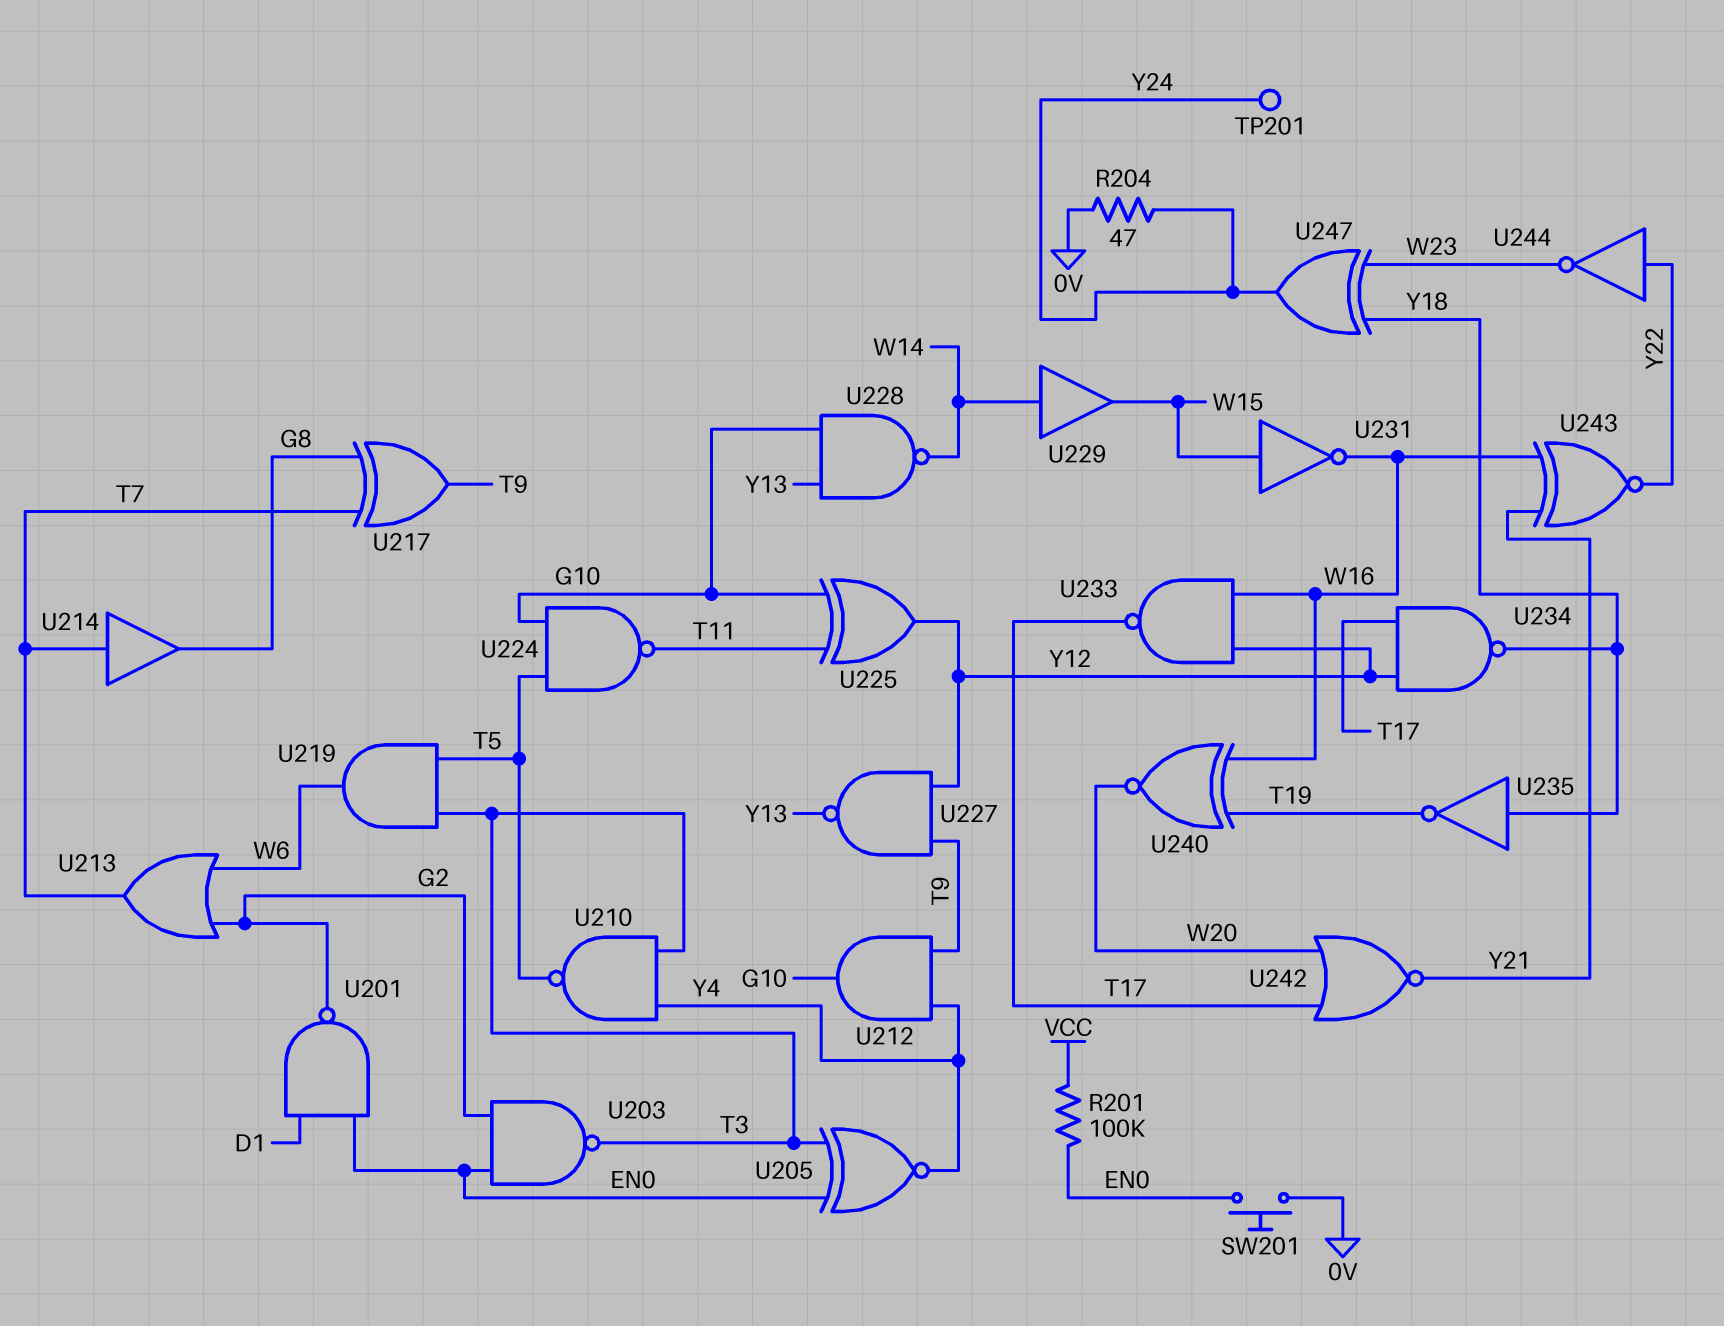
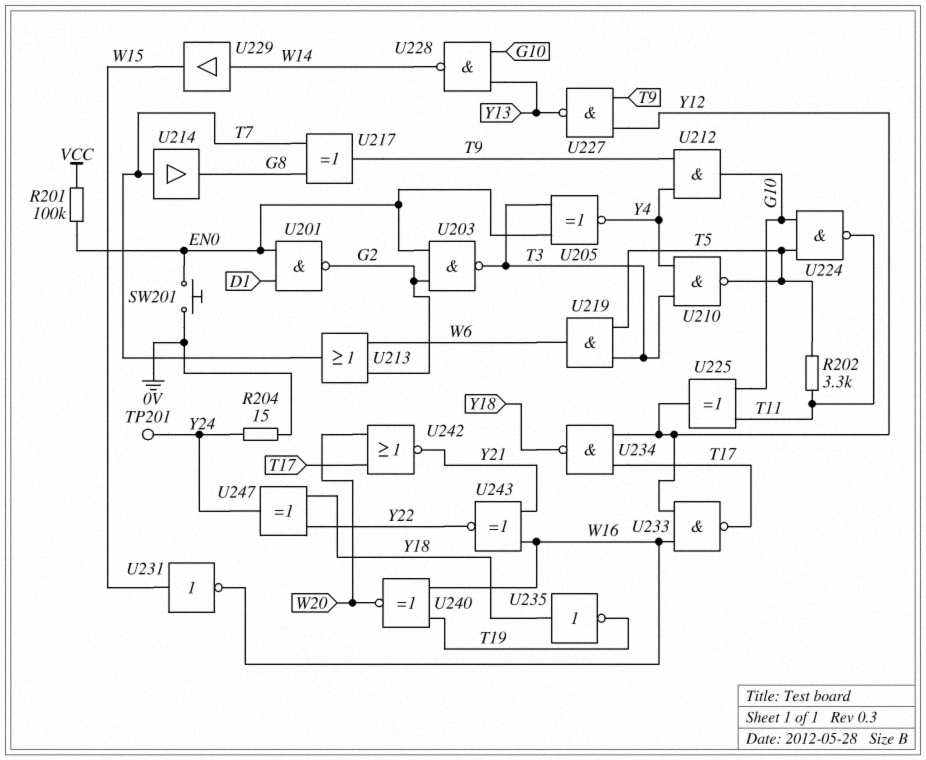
R202: none -> 3.3k (T5, T11)
R204: 47 (0V, Y24) -> 15 (0V, Y24)
U244: NOT (in Y22, out W23) -> none
U247: XOR (in W23, in Y18, out Y24) -> XOR (in Y18, in Y22, out Y24)

